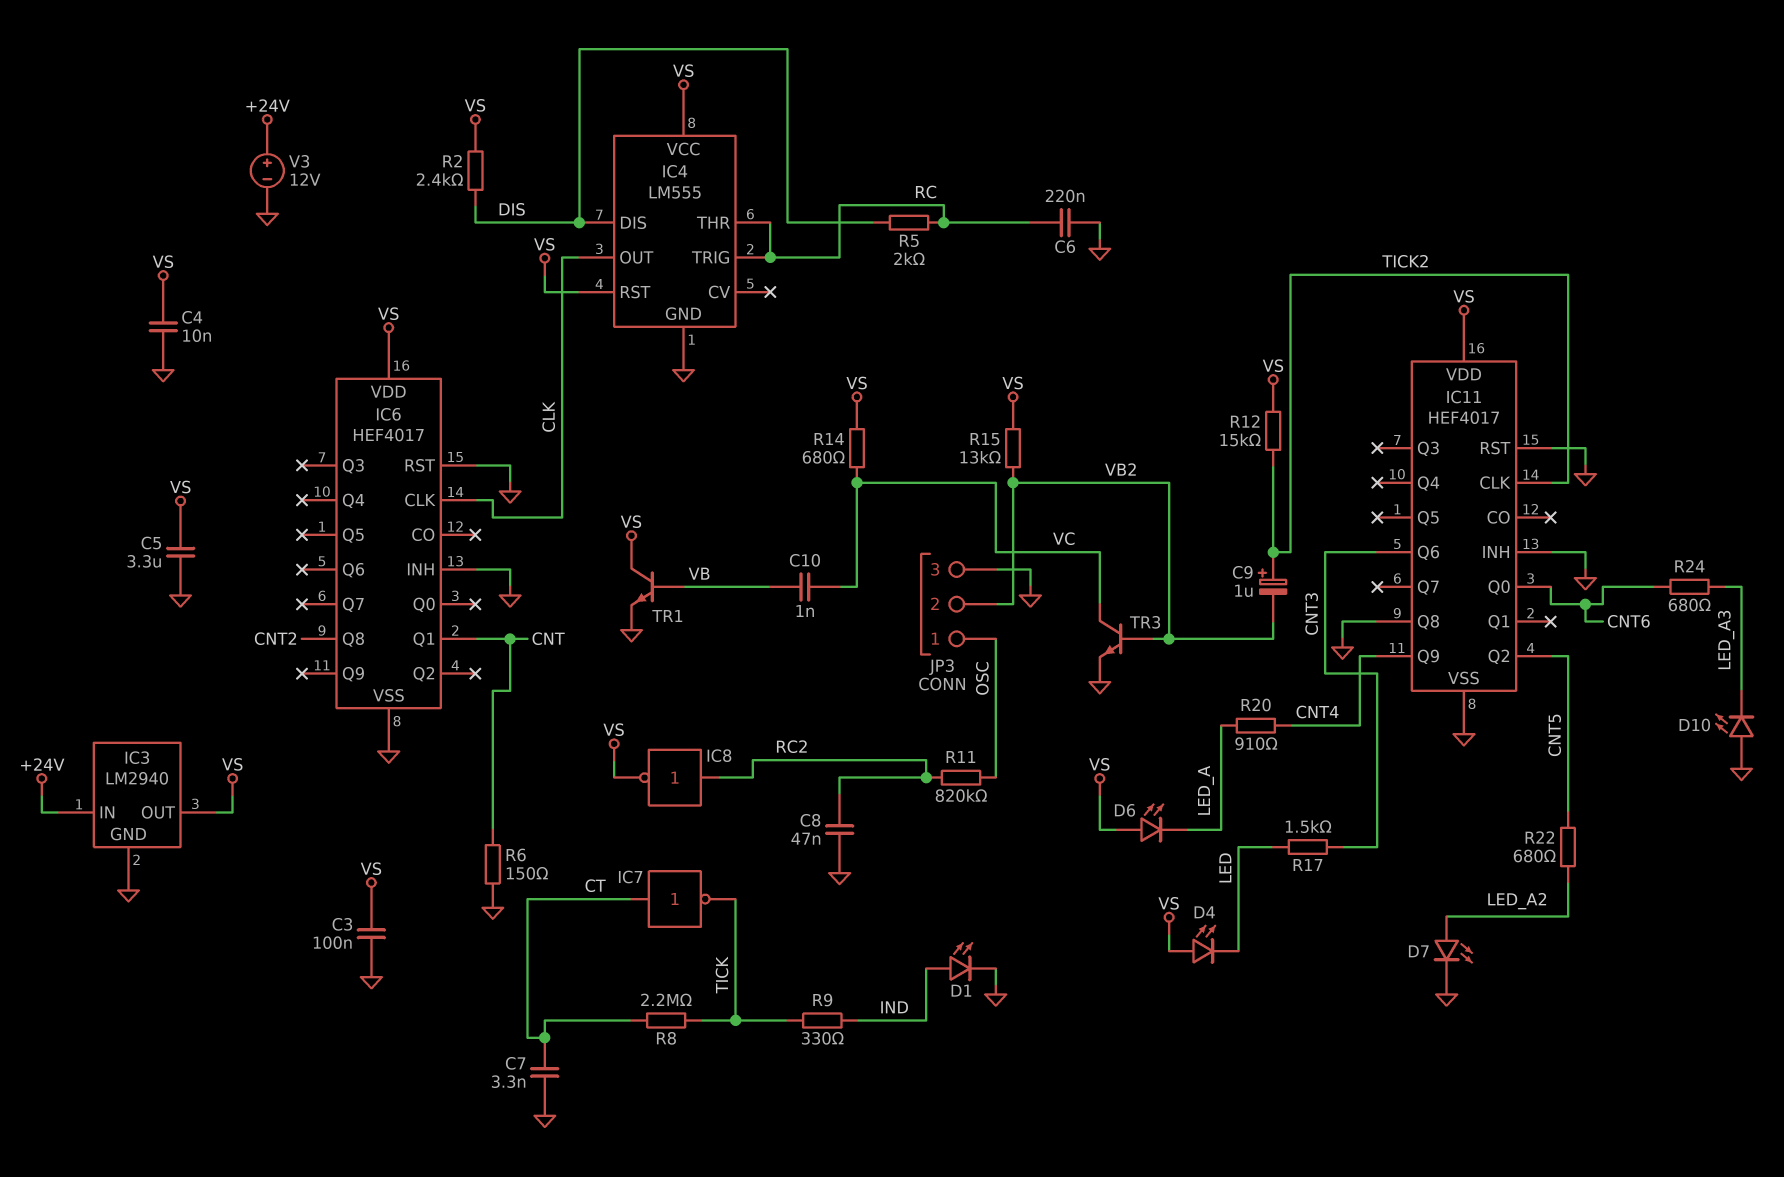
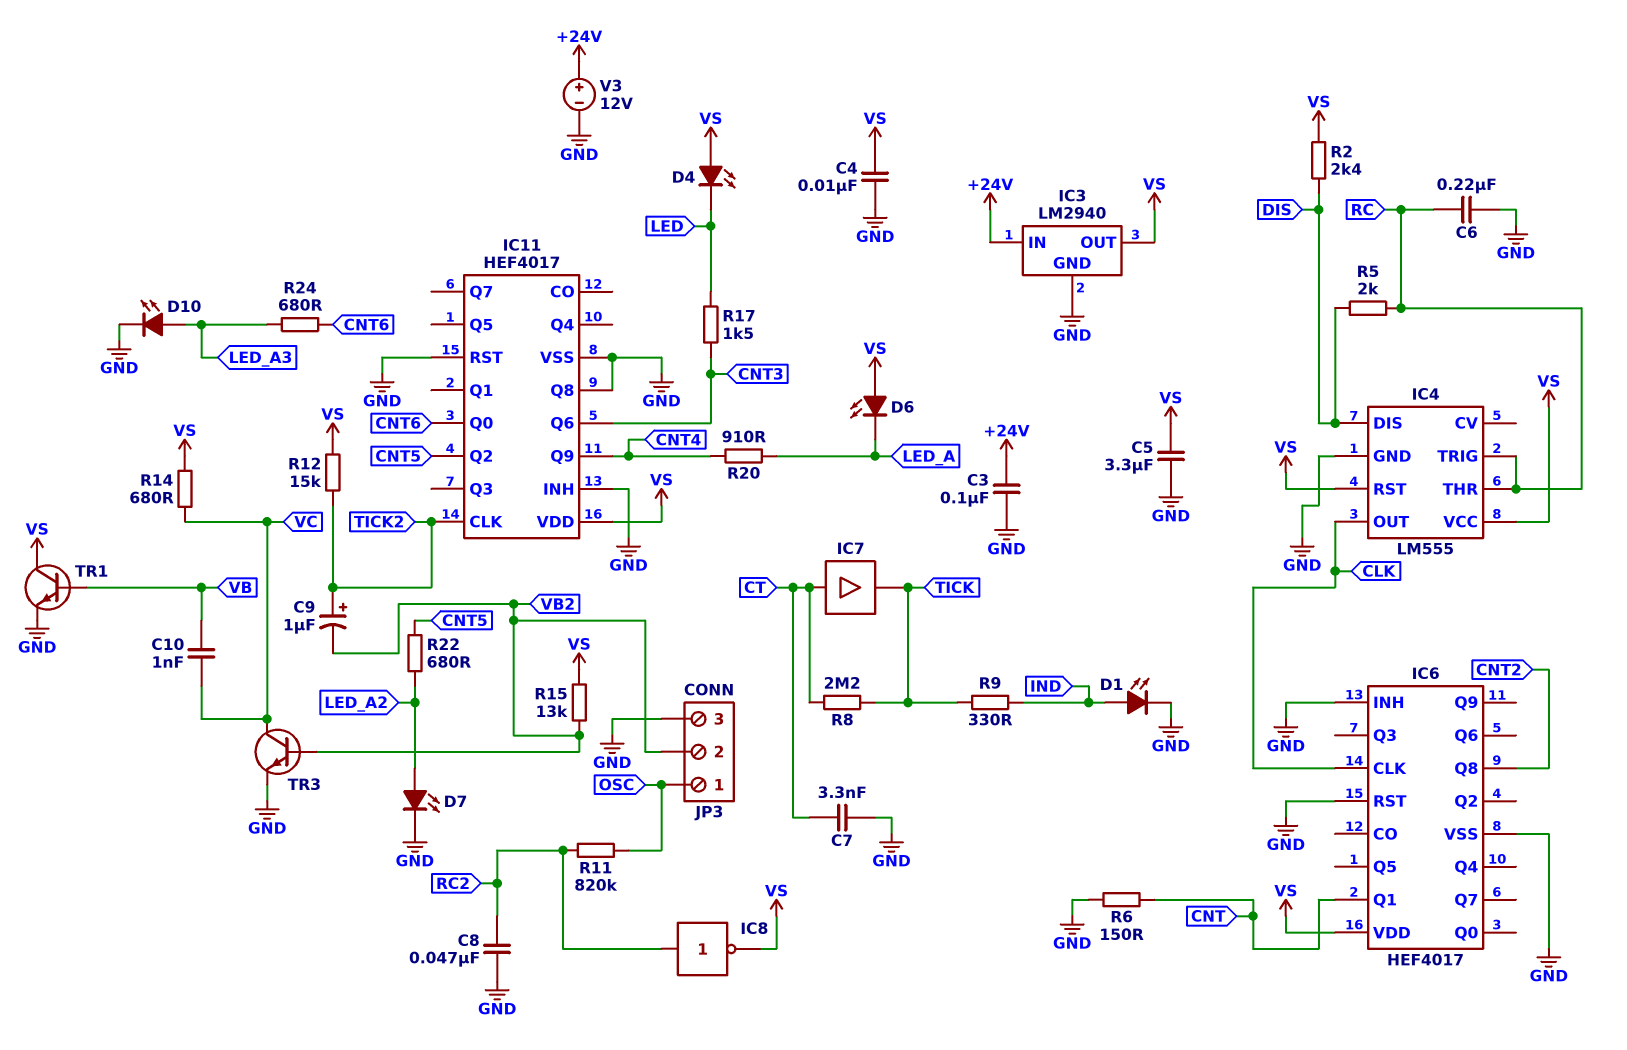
C3: 100nF (GND, VS) -> 100nF (+24V, GND)
D10: LED (A GND, K LED_A3) -> LED (A LED_A3, K GND)
IC7: NOT (in CT, out TICK) -> buffer (in CT, out TICK)

